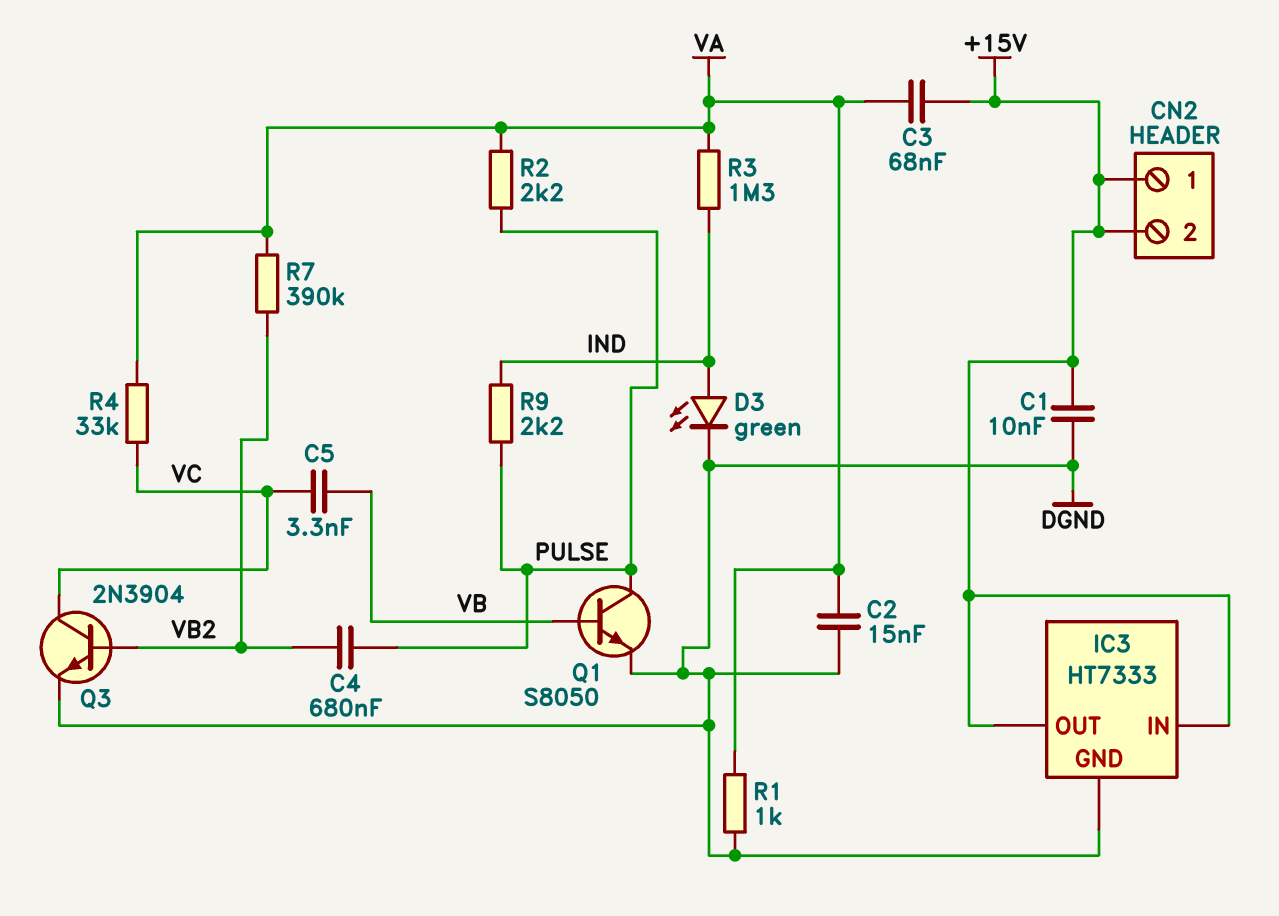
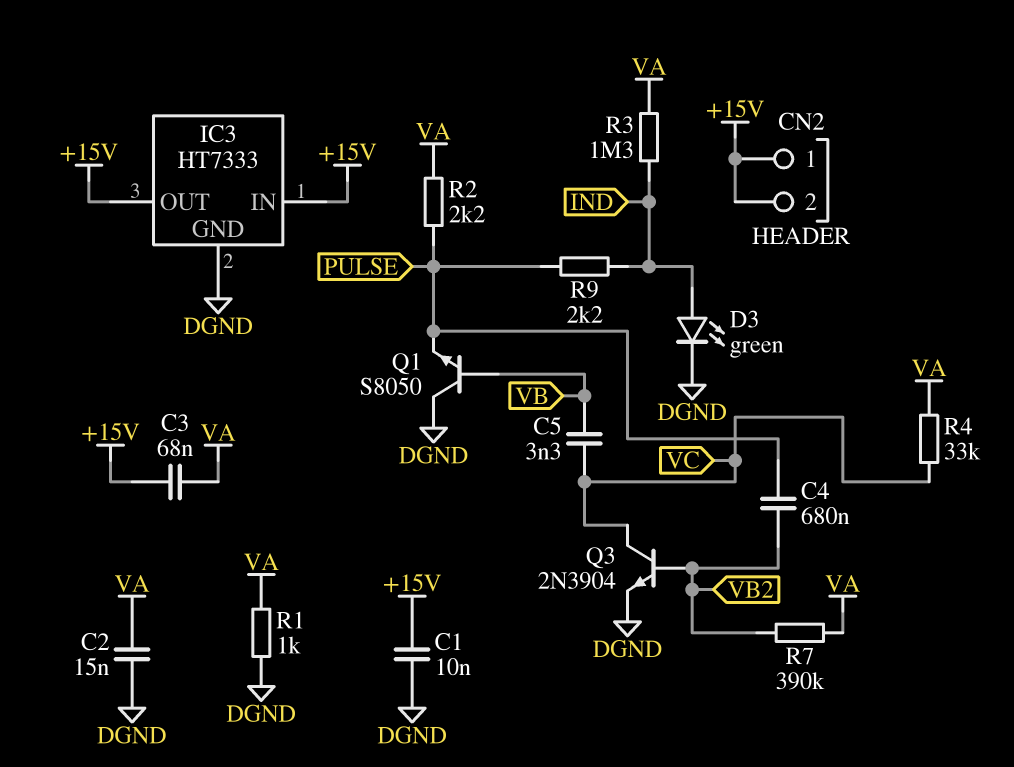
Q1: NPN S8050 (B VB, C PULSE, E DGND) -> NPN S8050 (B VB, C DGND, E PULSE)

